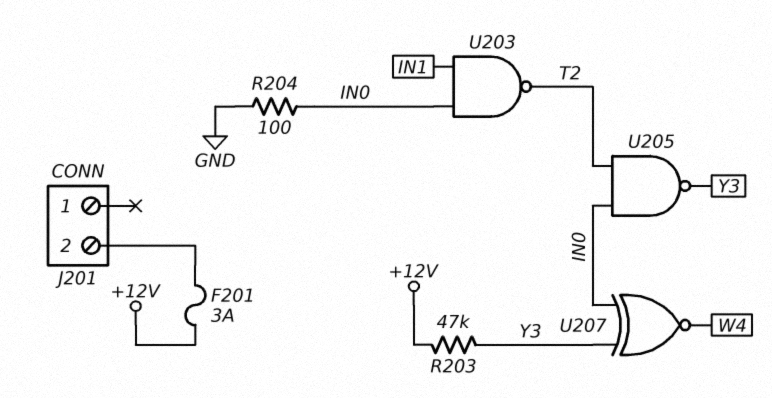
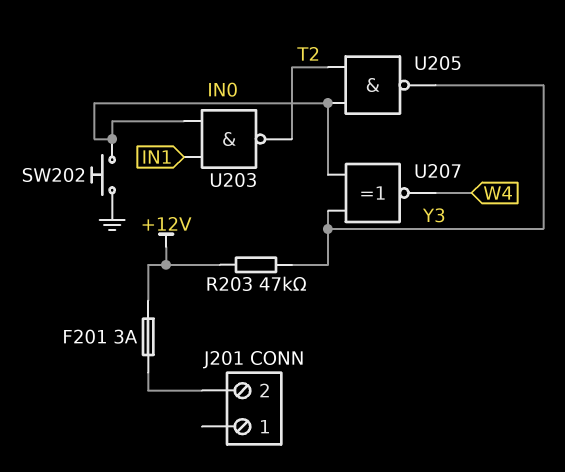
R204: 100 (GND, IN0) -> none
SW202: none -> button (GND, IN0)

